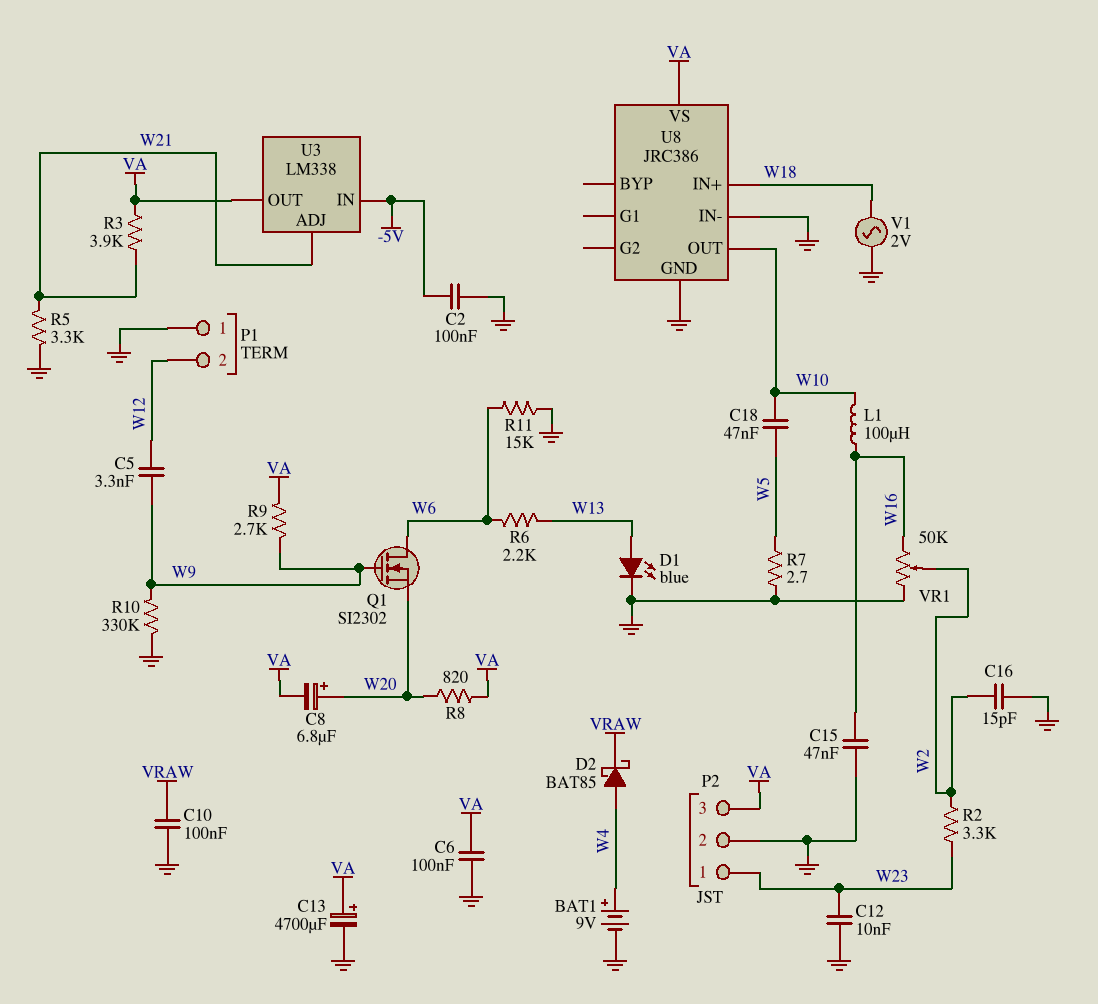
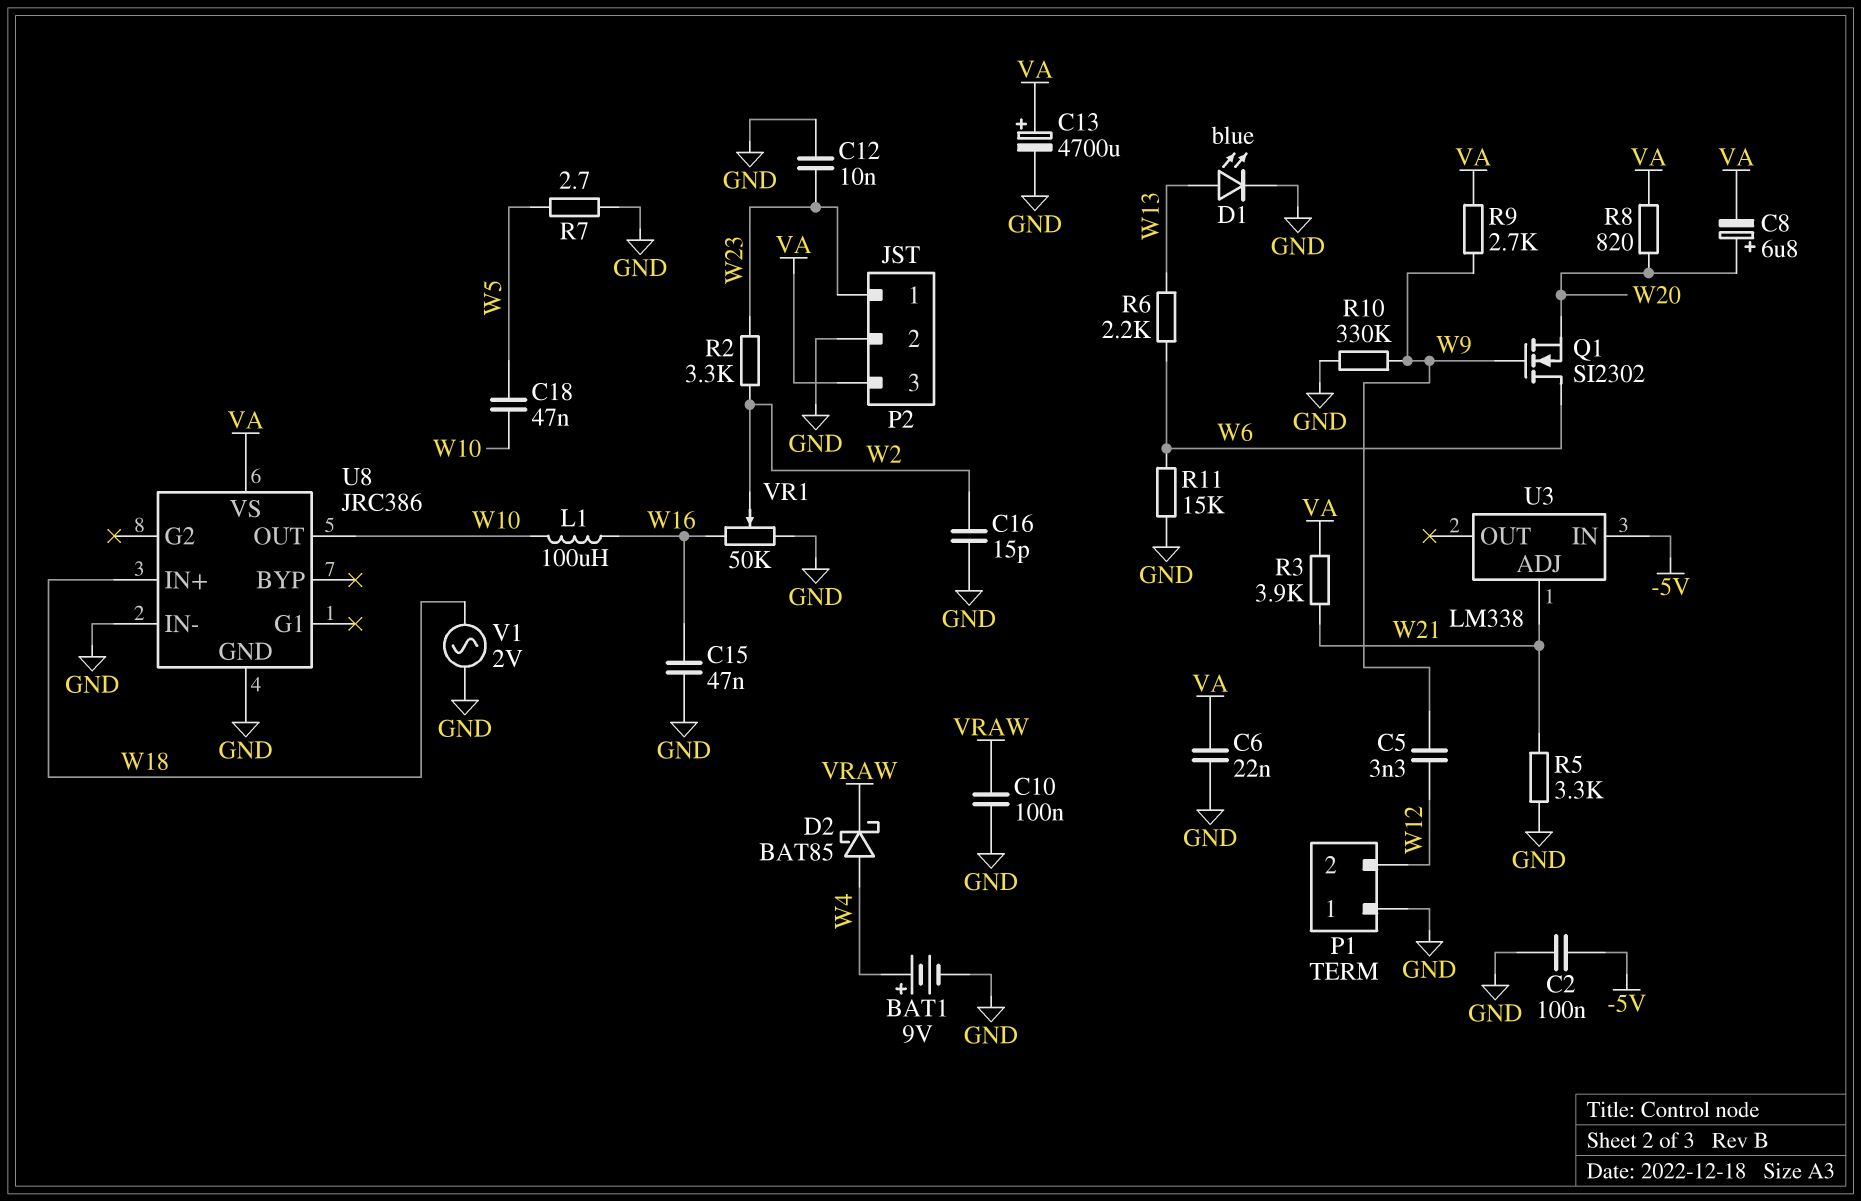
C6: 100nF (GND, VA) -> 22nF (GND, VA)
U3 pin OUT: VA -> none

